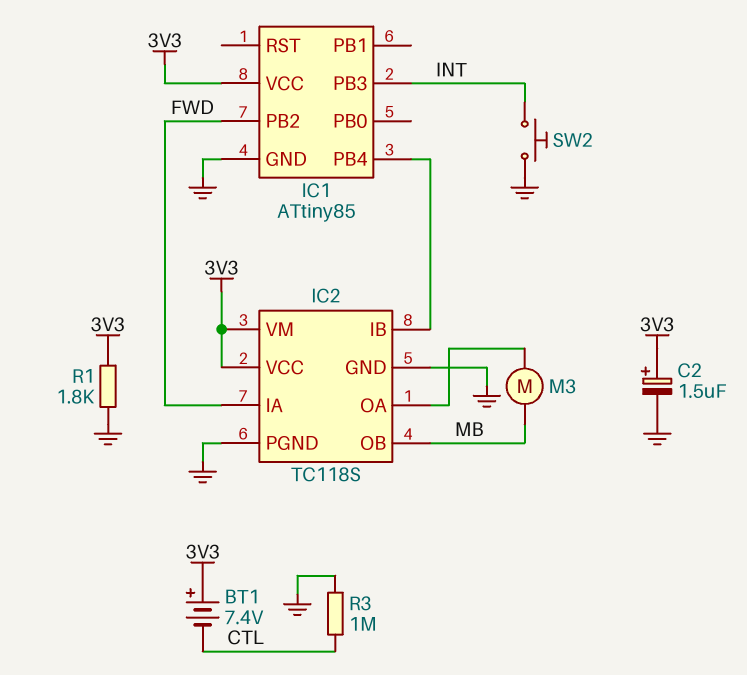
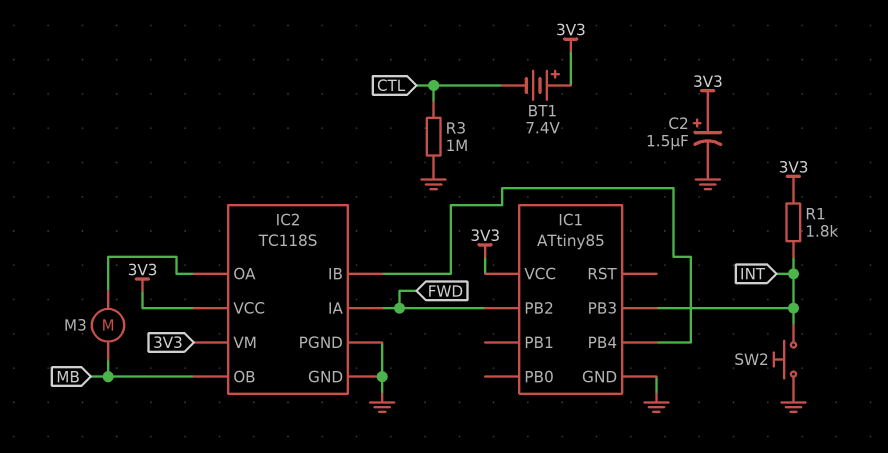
R1: 1.8k (3V3, GND) -> 1.8k (3V3, INT)

